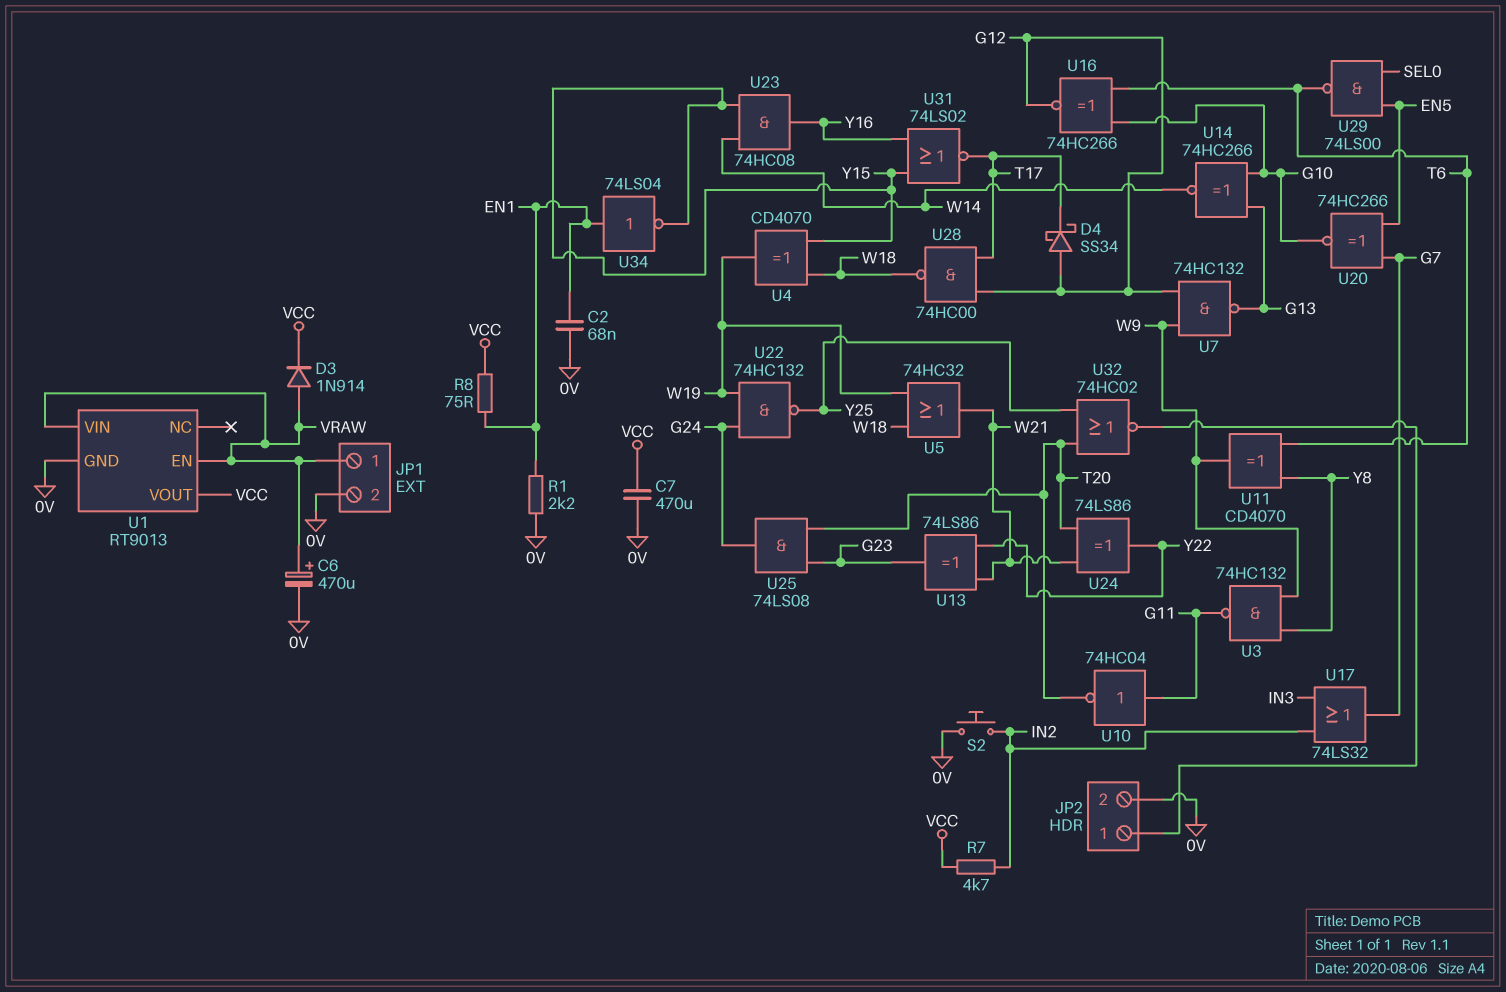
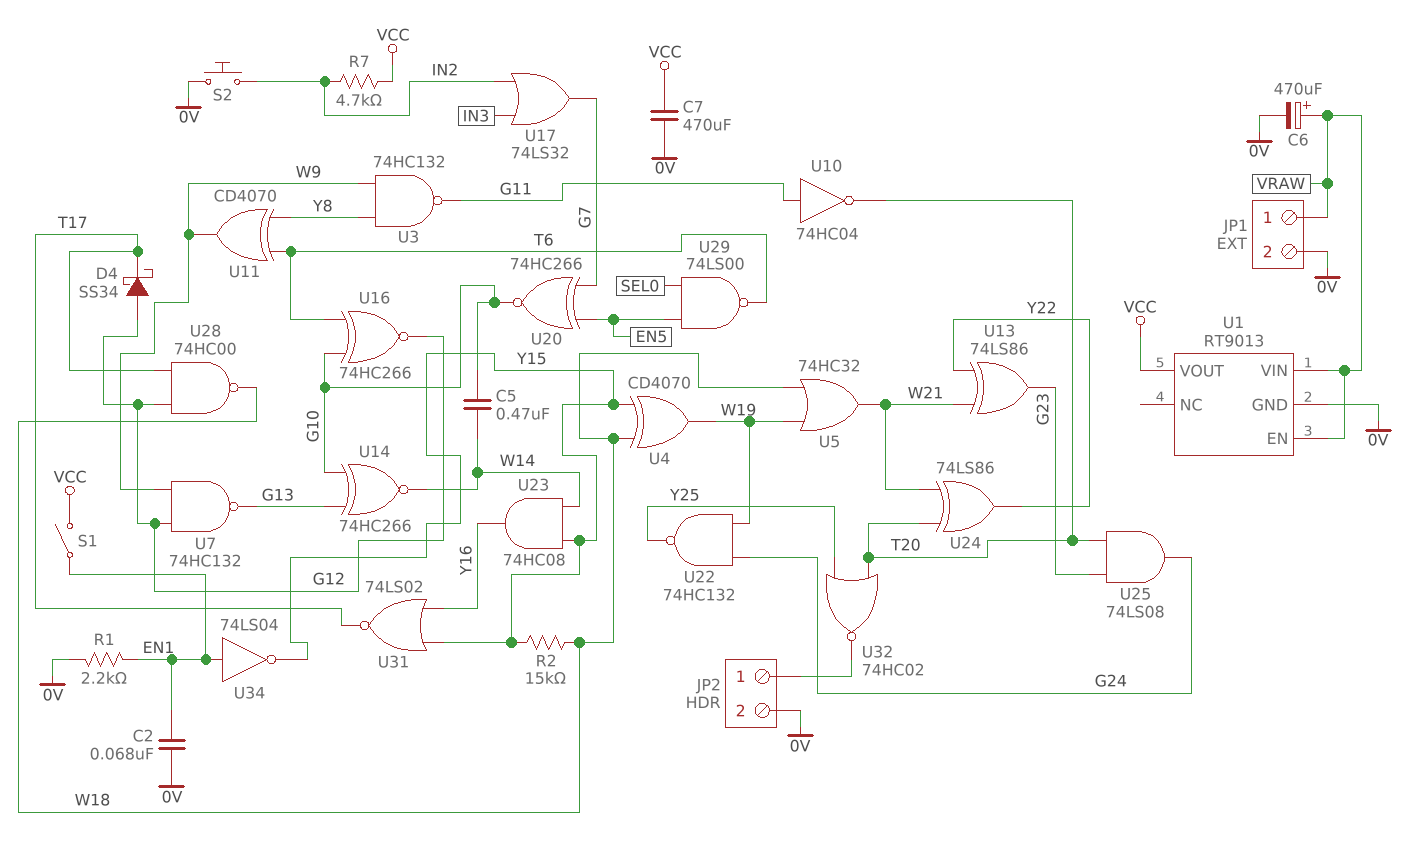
C5: none -> 470nF (G10, W14)
D3: diode 1N914 (A VRAW, K VCC) -> none
R2: none -> 15k (W18, Y15)
R8: 75 (EN1, VCC) -> none
S1: none -> switch (EN1, VCC)

